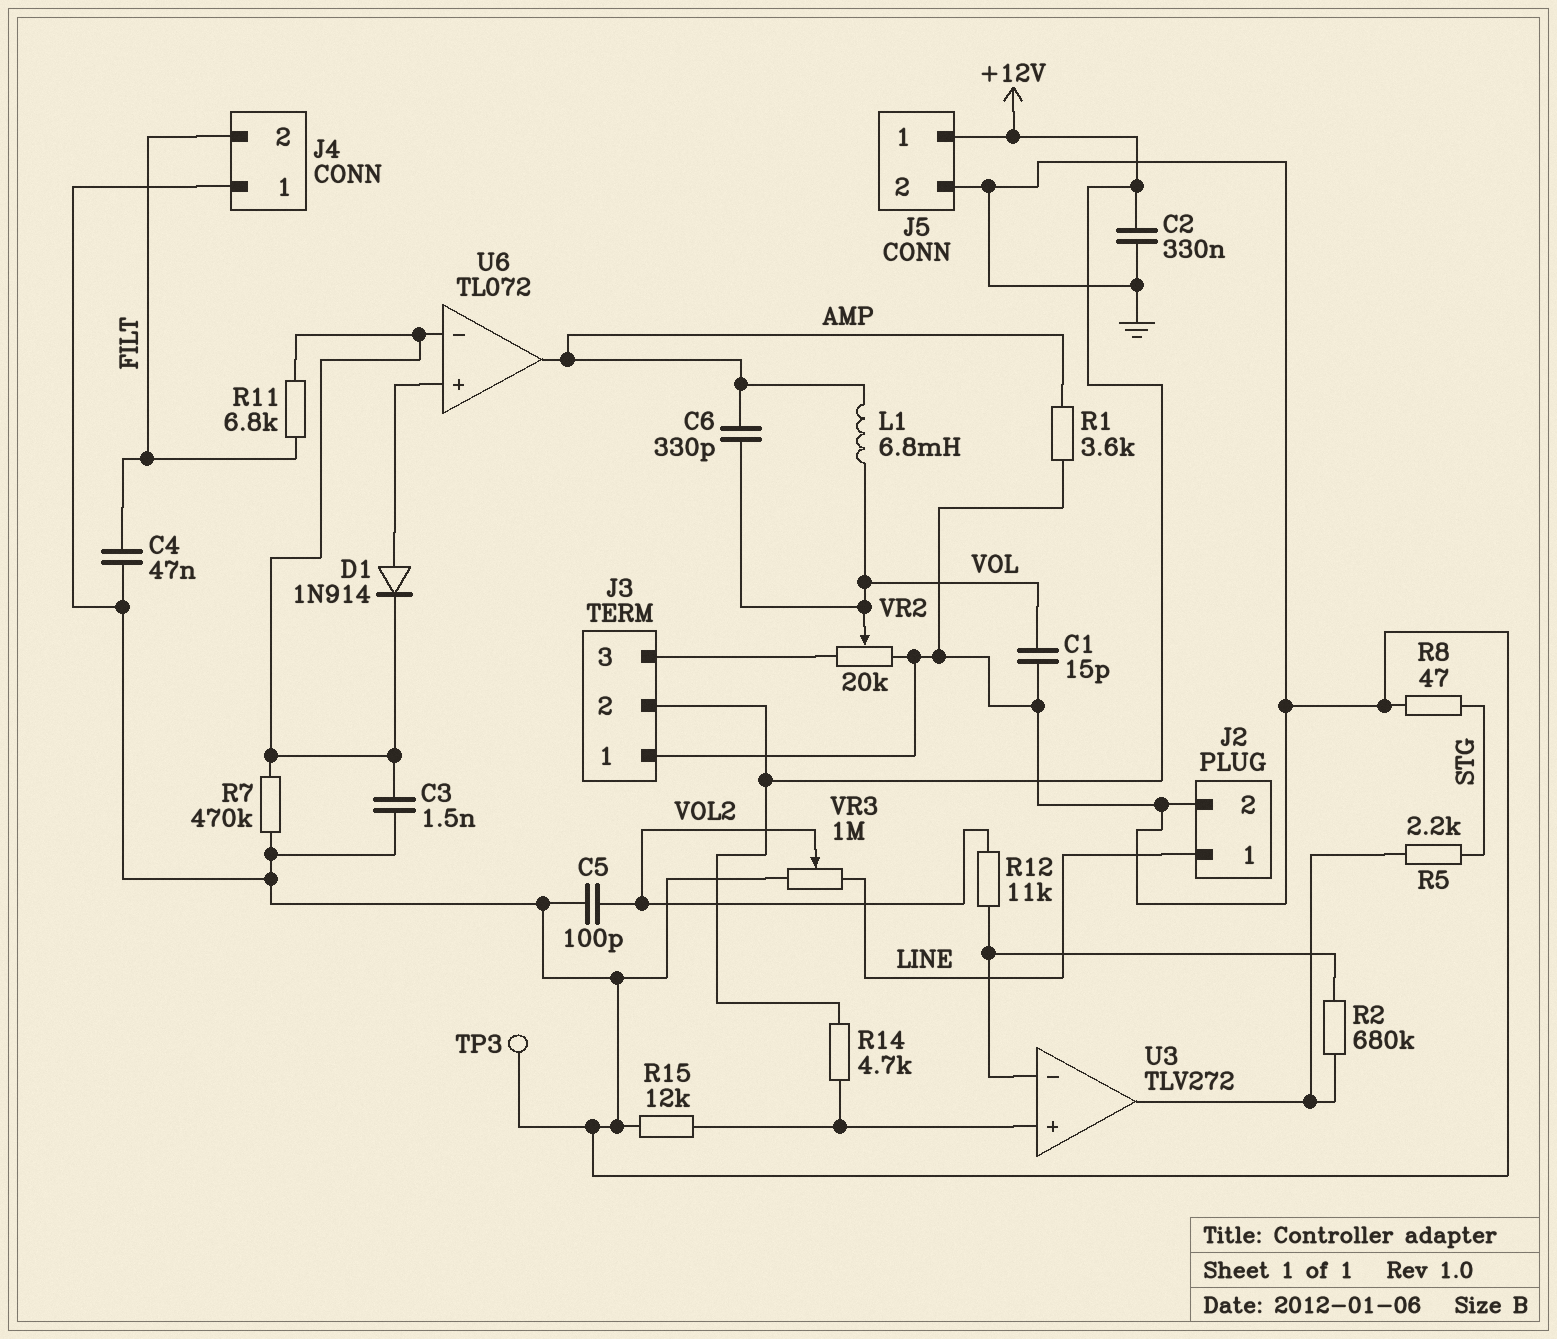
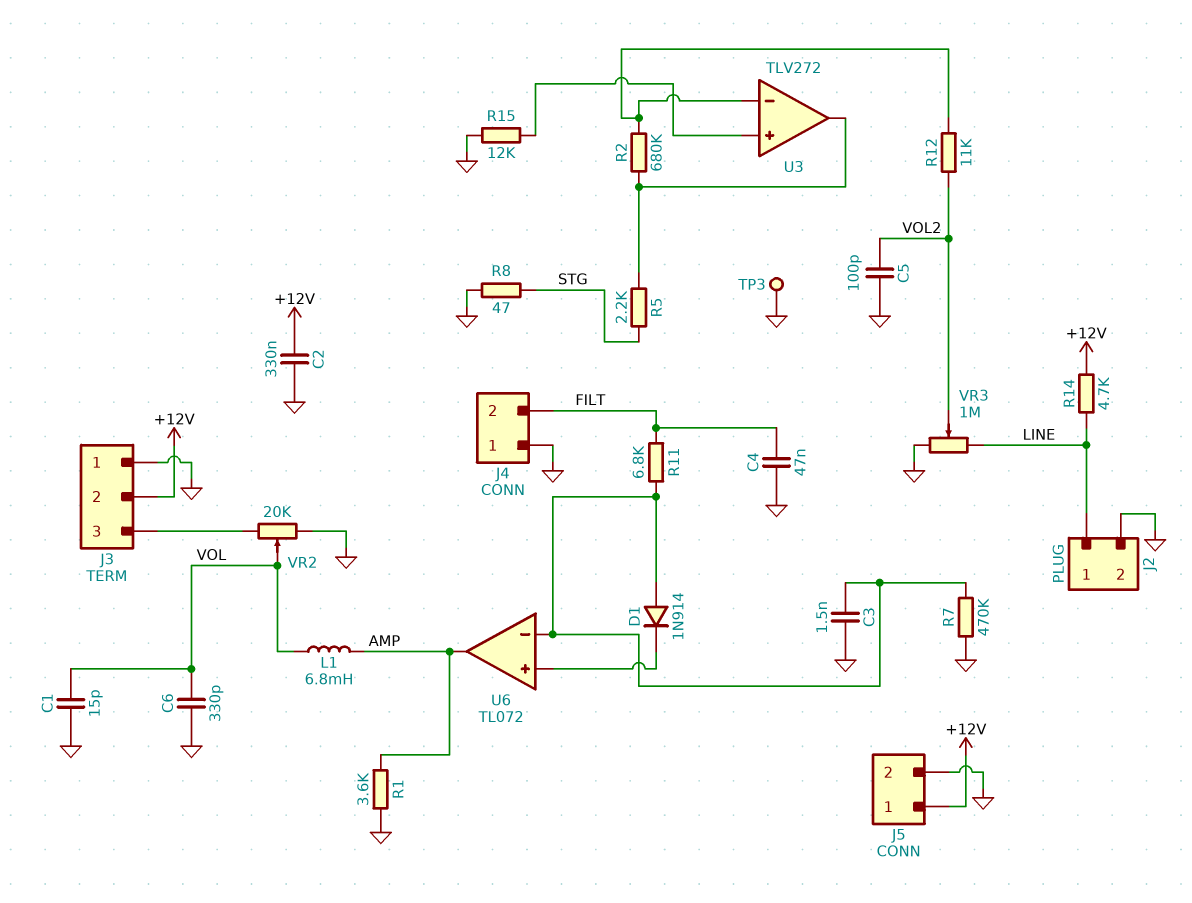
C6: 330pF (AMP, VOL) -> 330pF (GND, VOL)
D1: diode 1N914 (A U6/in+, K U6/in-) -> diode 1N914 (A U6/in-, K U6/in+)
R14: 4.7k (+12V, U3/in+) -> 4.7k (+12V, LINE)

